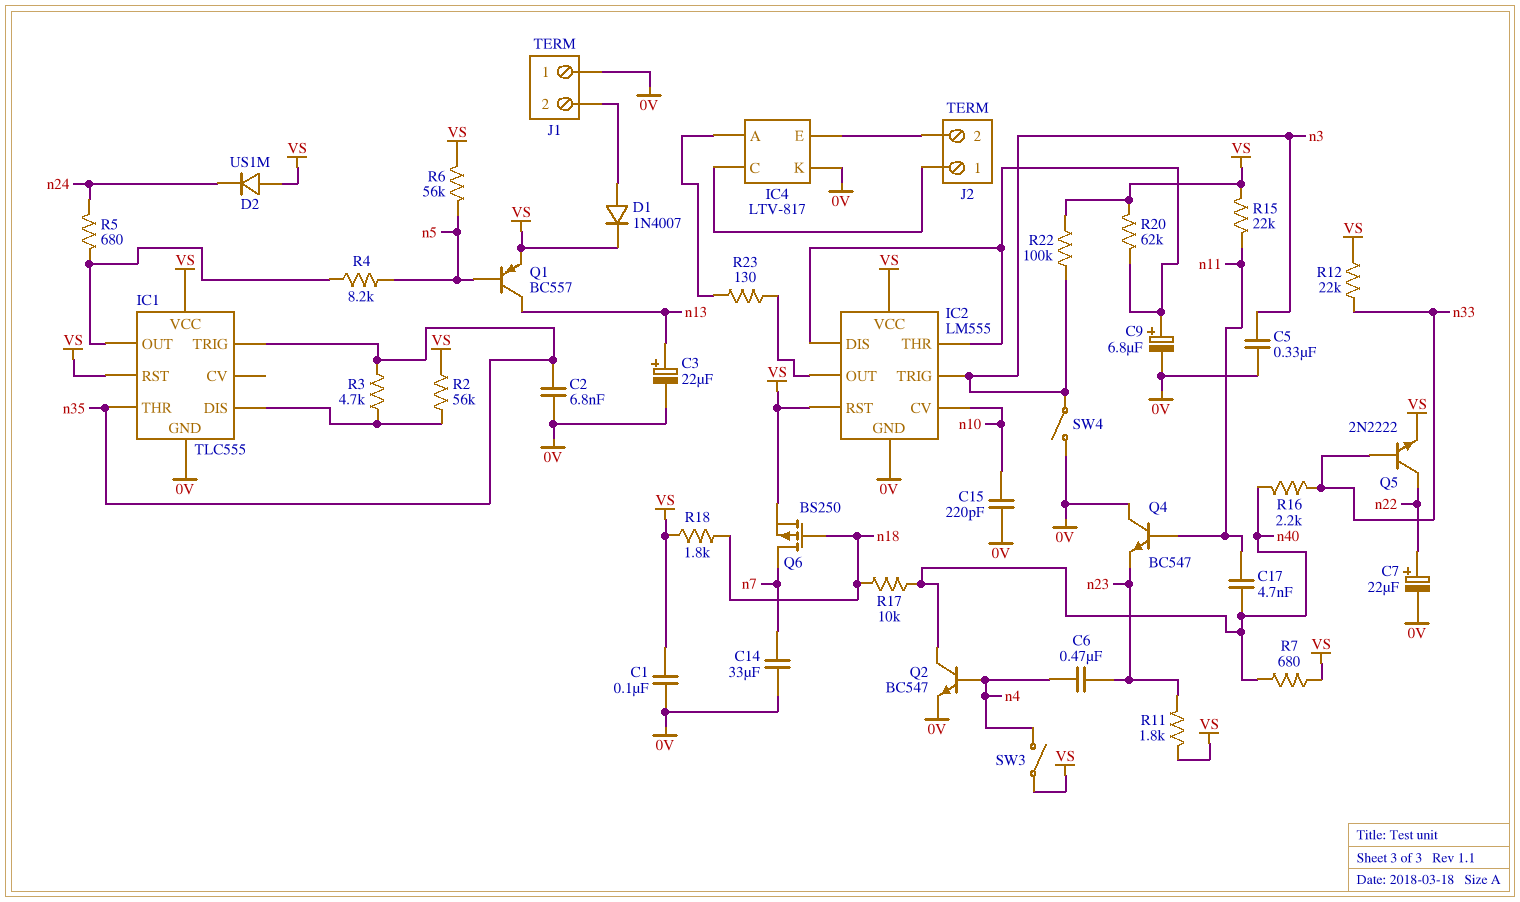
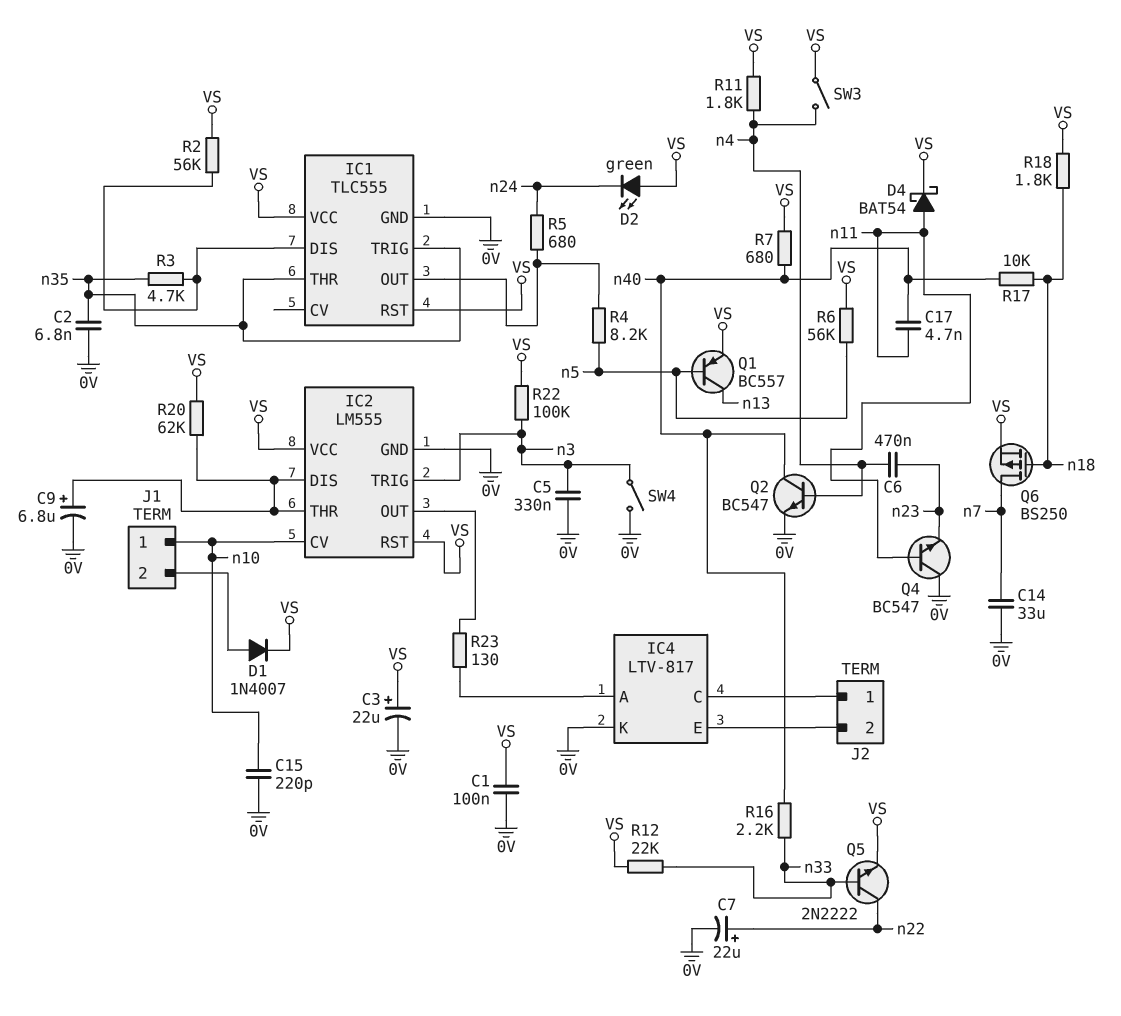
C3: 22uF (plus n13, minus 0V) -> 22uF (plus VS, minus 0V)
D2: diode US1M (A VS, K n24) -> LED green (A VS, K n24)
D4: none -> schottky BAT54 (A n11, K VS)
J1 pin 1: 0V -> n10
R11: 1.8k (VS, n23) -> 1.8k (VS, n4)
R15: 22k (VS, n11) -> none

